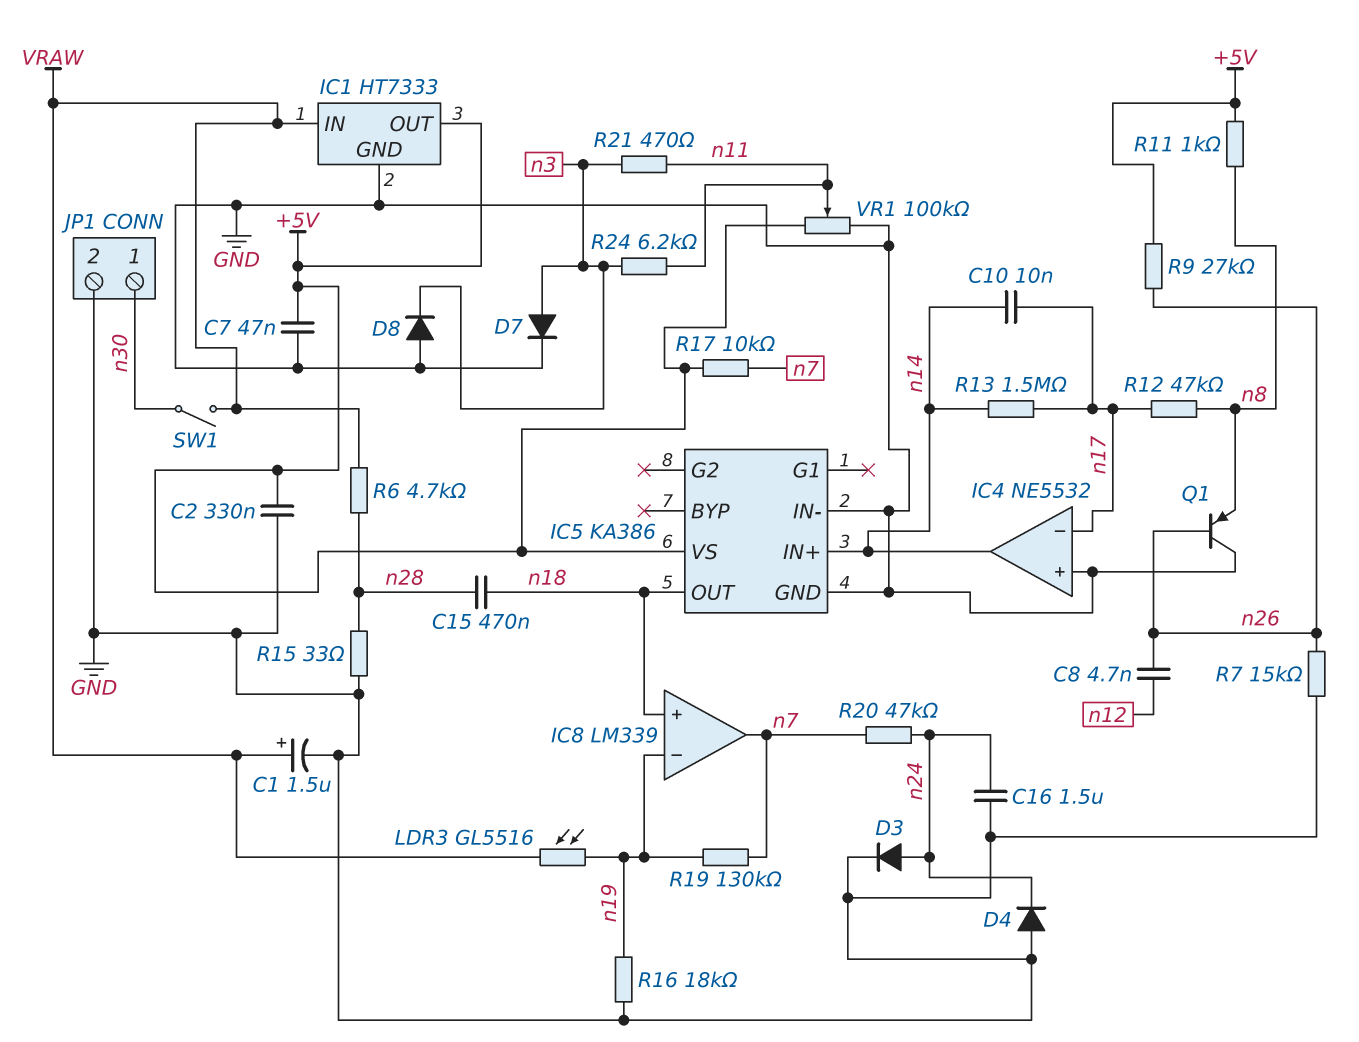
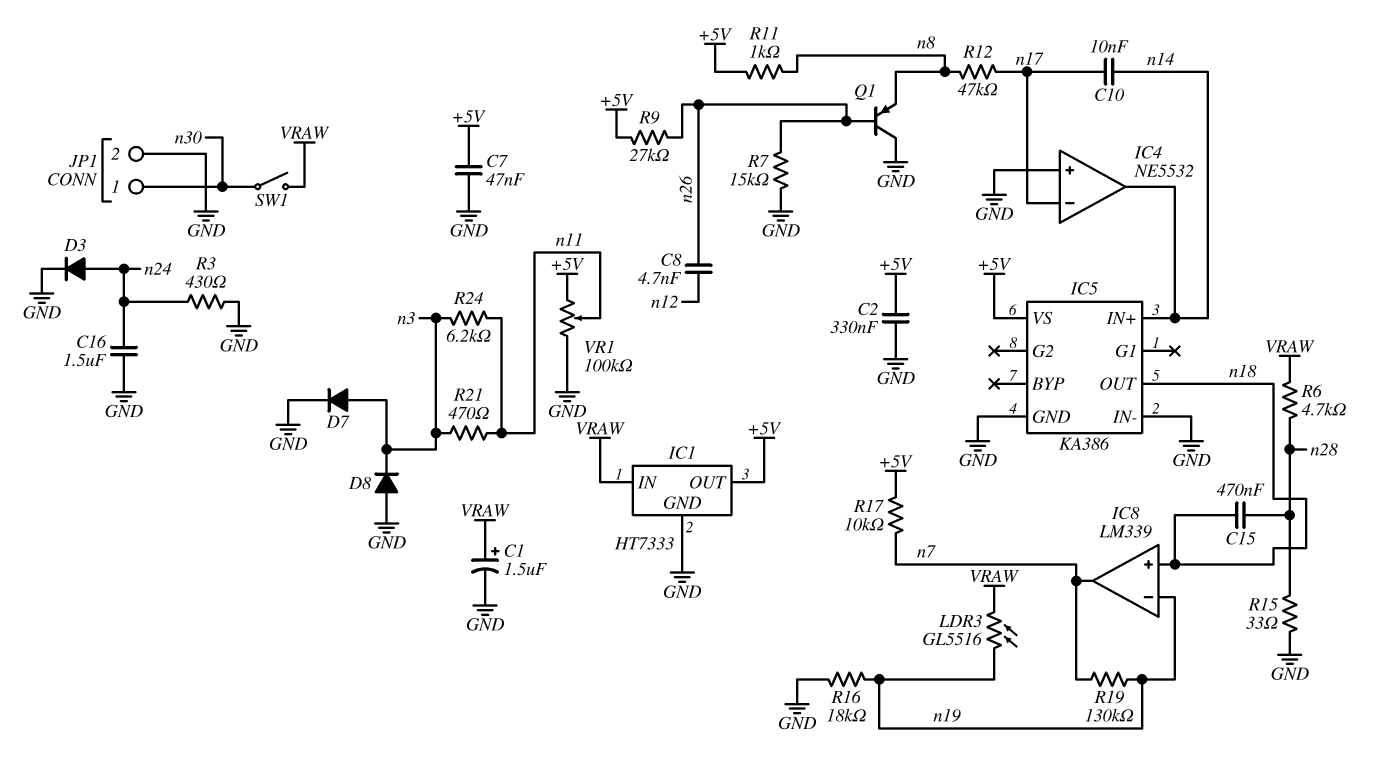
D4: diode (A GND, K n24) -> none
R3: none -> 430 (GND, n24)
R13: 1.5M (n14, n17) -> none
R20: 47k (n7, n24) -> none

